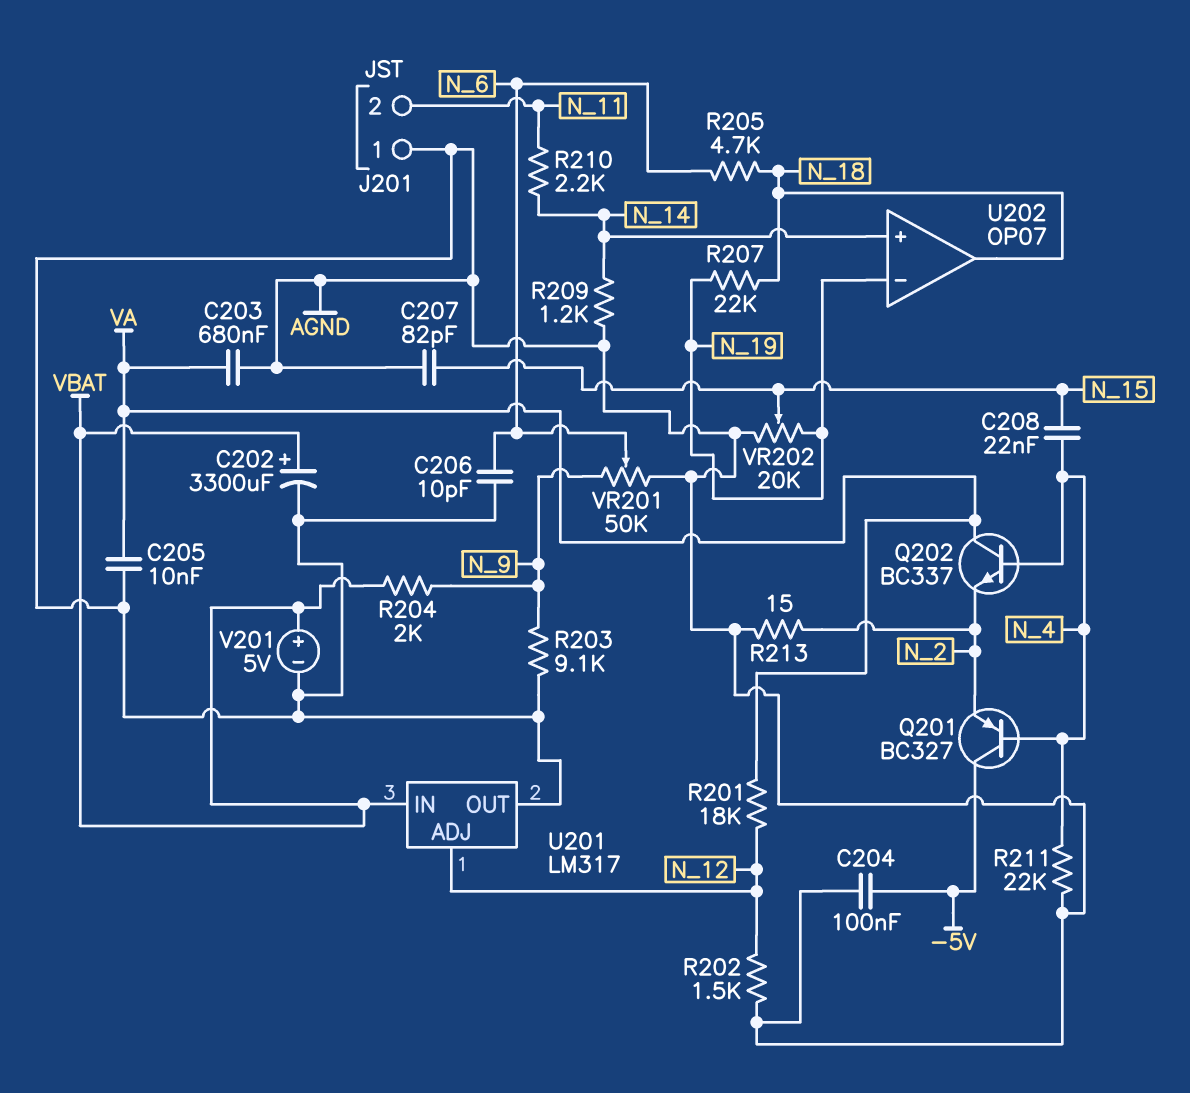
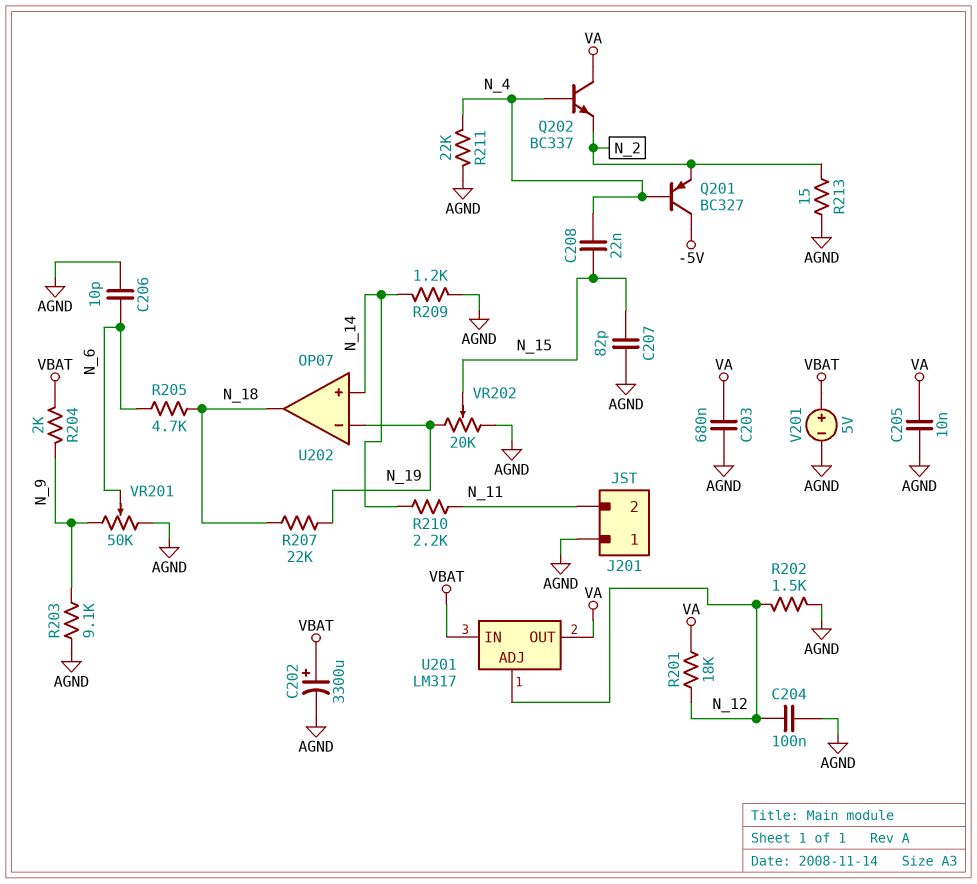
C204: 100nF (-5V, AGND) -> 100nF (AGND, N_12)
U201 pin OUT: AGND -> VA

